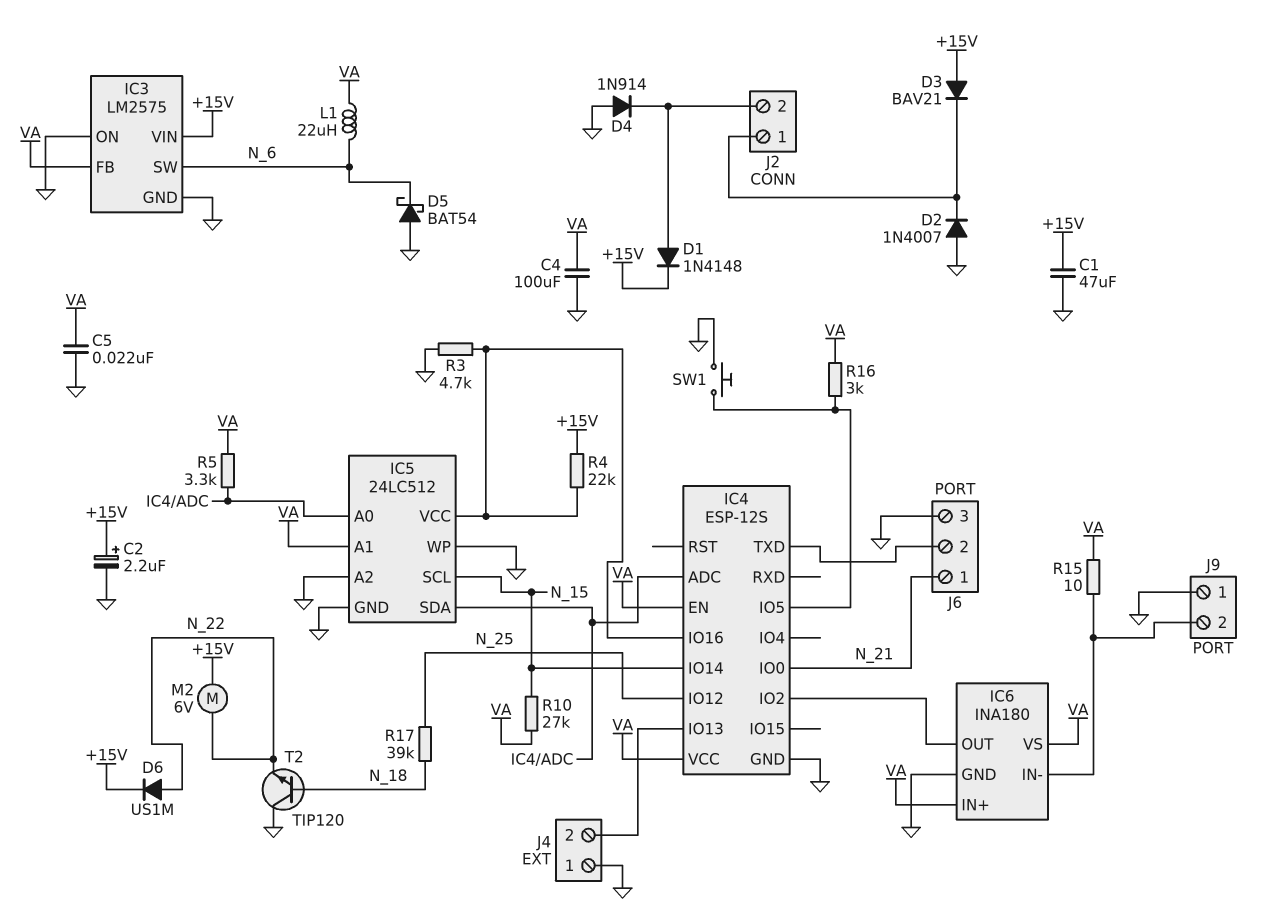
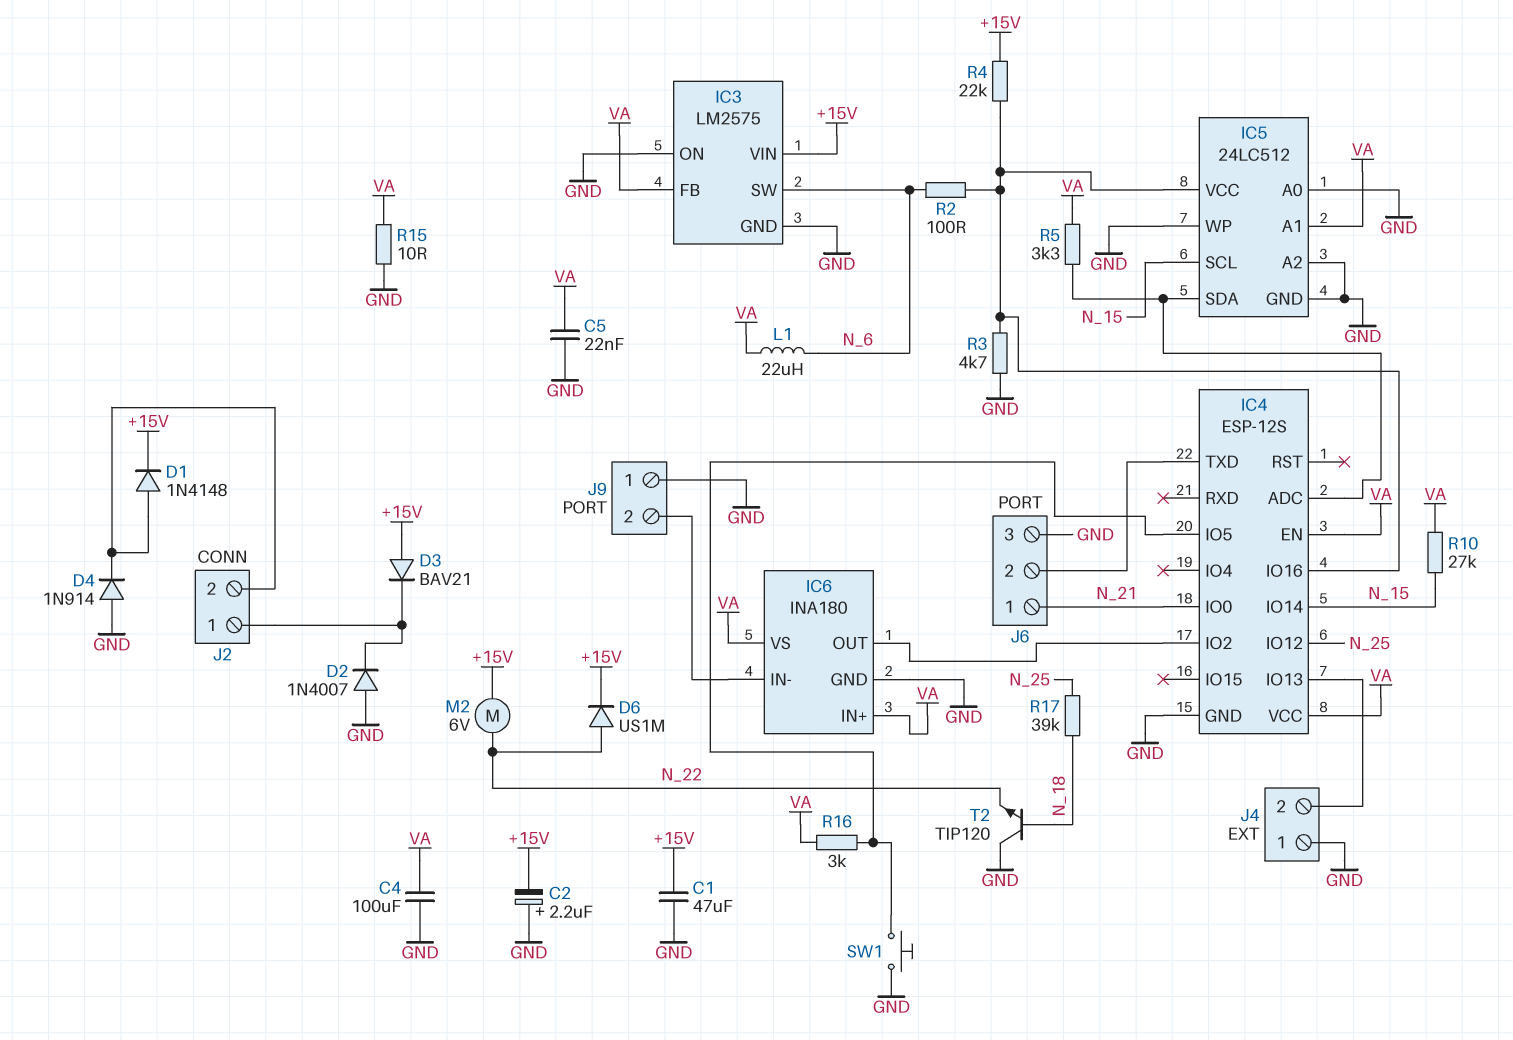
C2: 2.2uF (plus +15V, minus GND) -> 2.2uF (plus GND, minus +15V)
D5: schottky BAT54 (A GND, K N_6) -> none
IC5 pin A0: IC4/ADC -> GND
R2: none -> 100 (IC4/IO16, N_6)
R15: 10 (IC6/IN-, VA) -> 10 (GND, VA)

